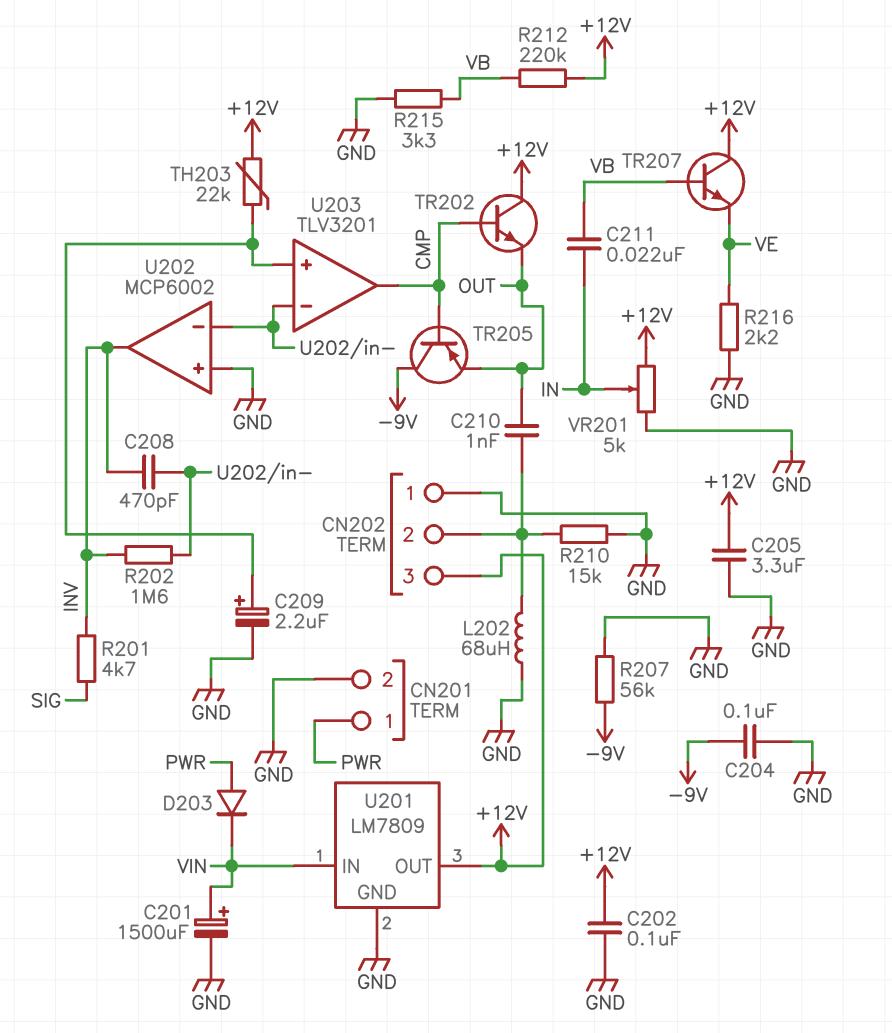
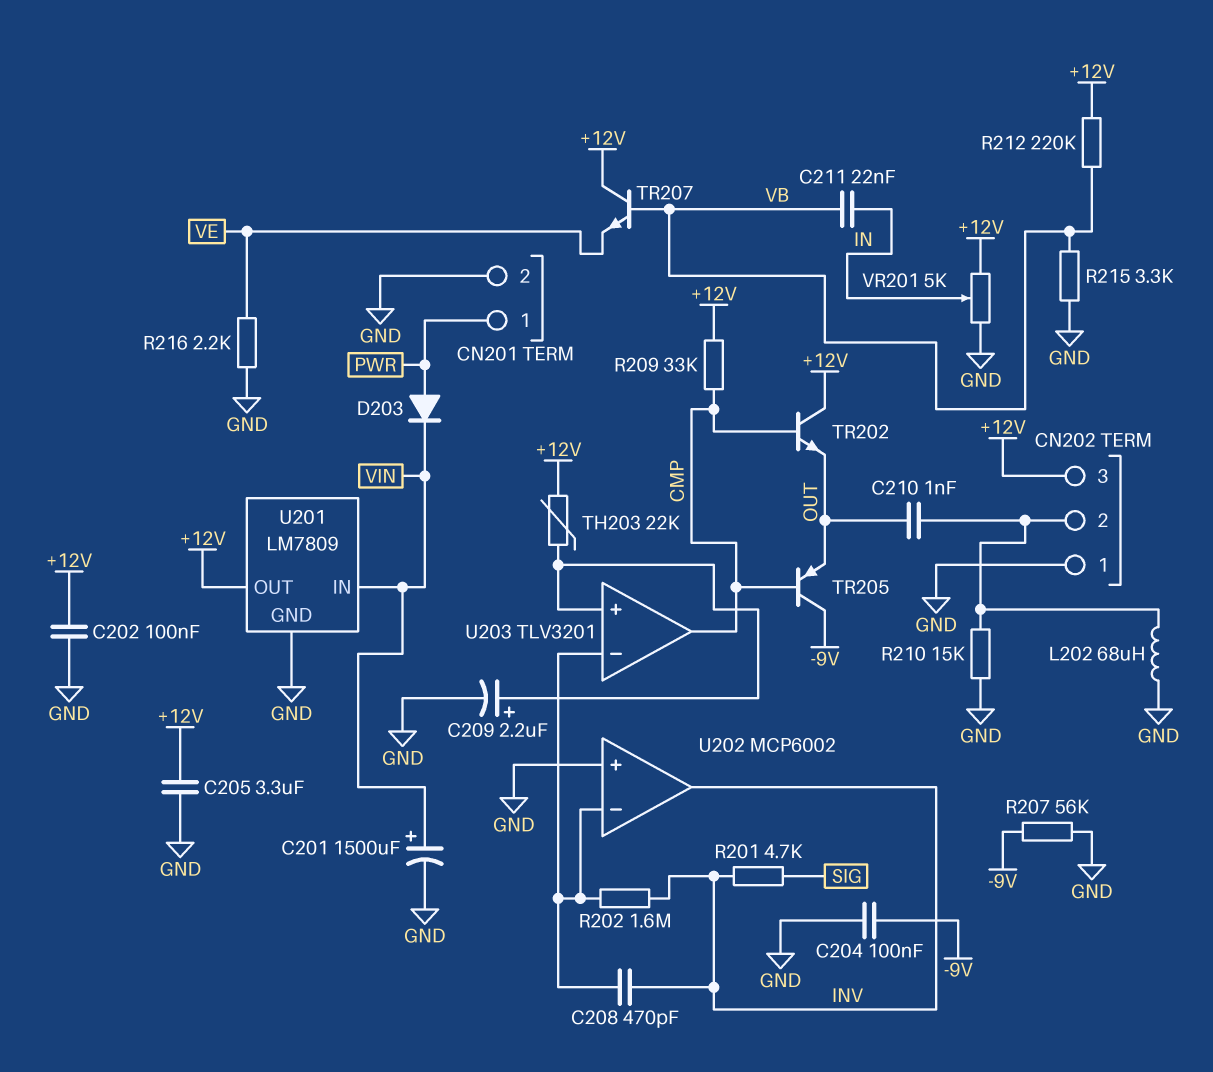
R209: none -> 33k (+12V, CMP)

